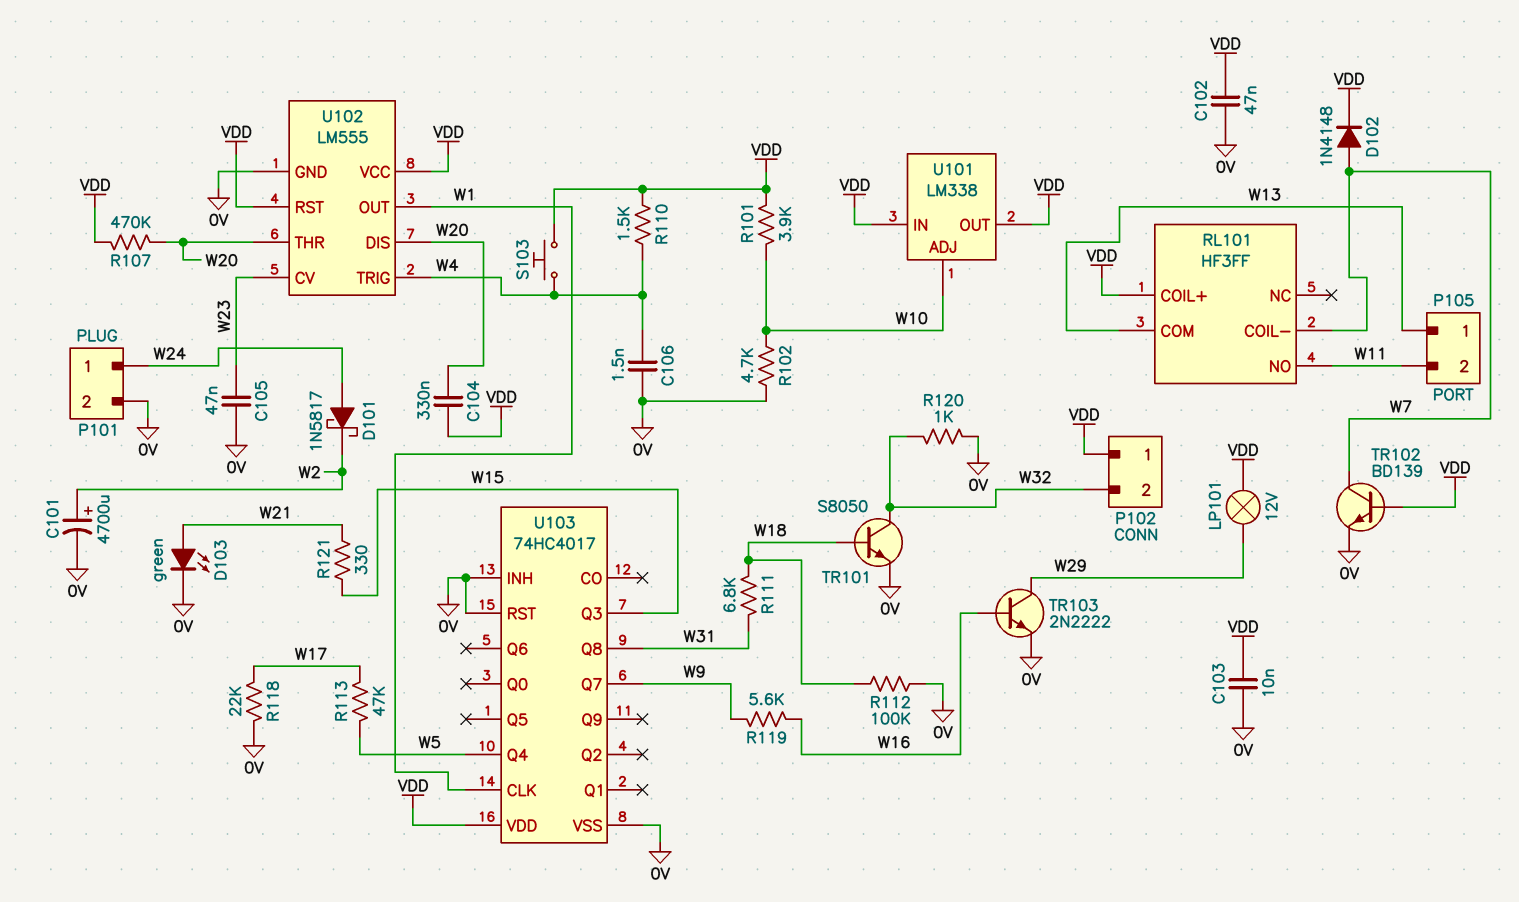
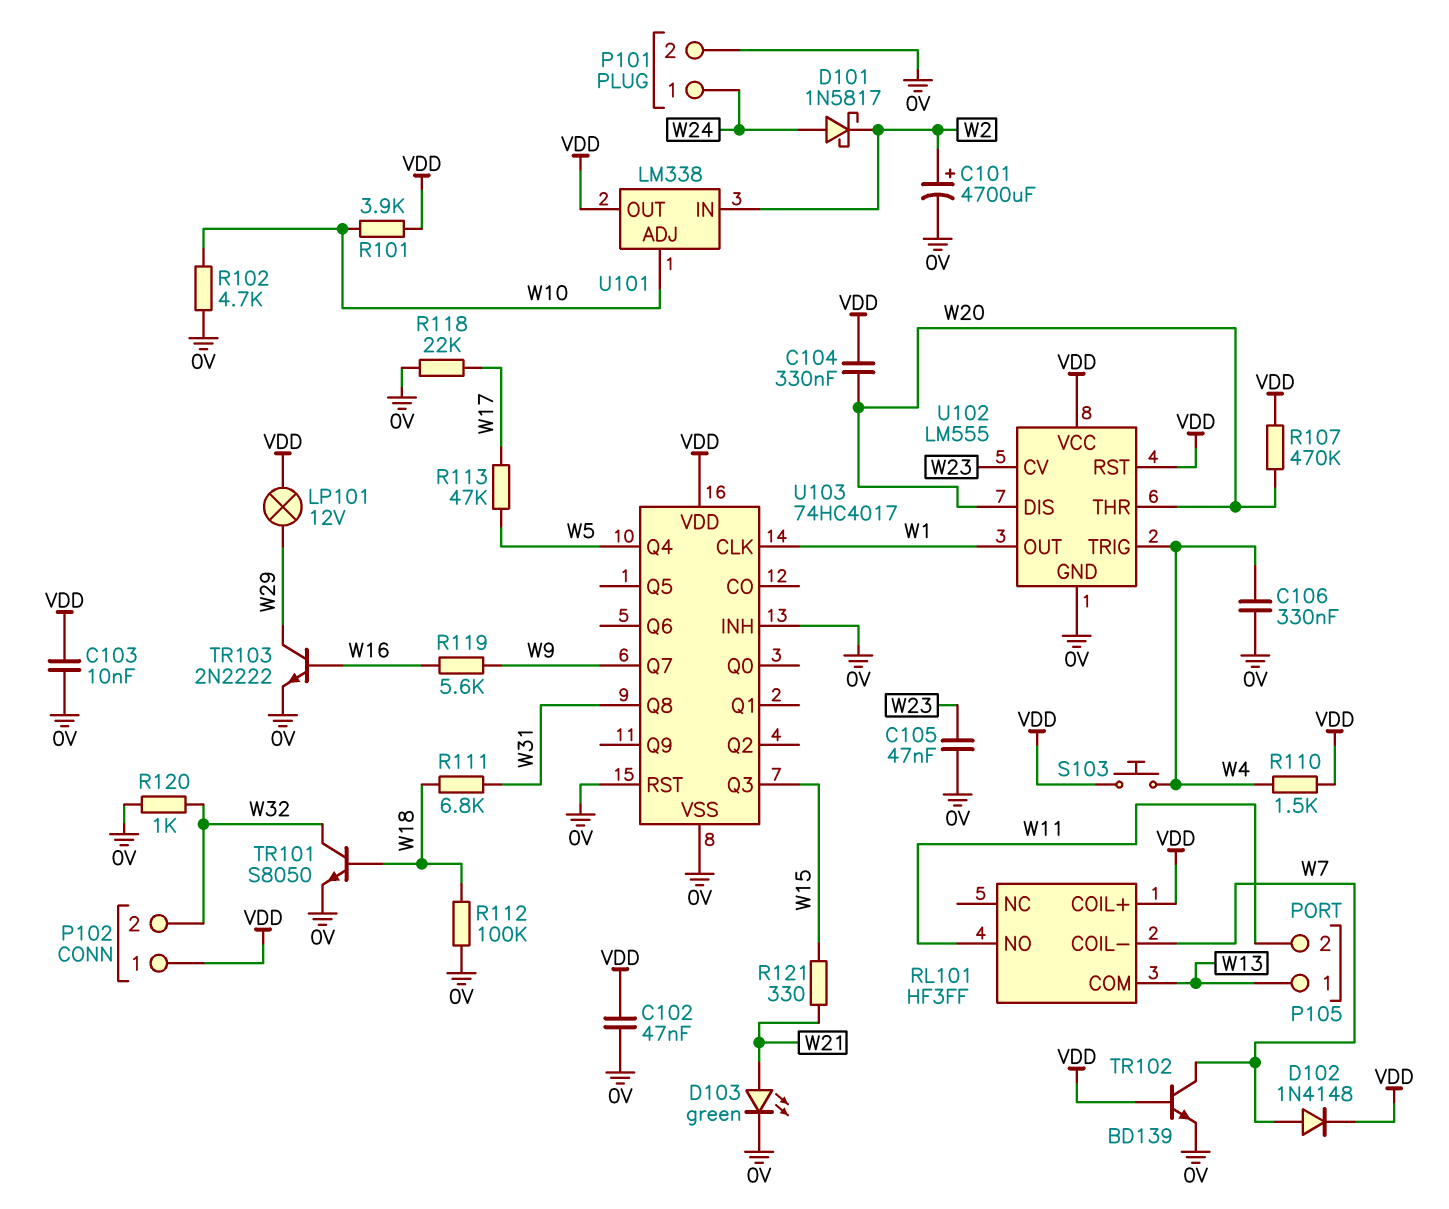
C106: 1.5nF (0V, W4) -> 330nF (0V, W4)
U101 pin IN: VDD -> W2

